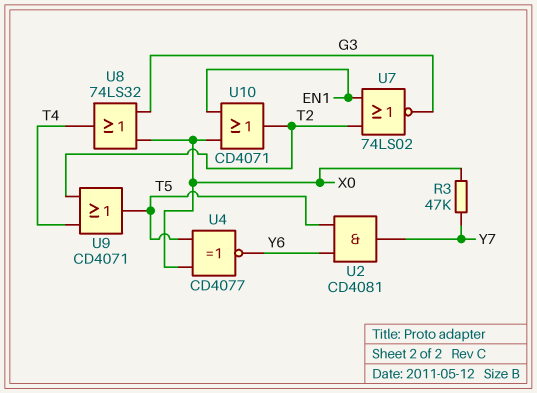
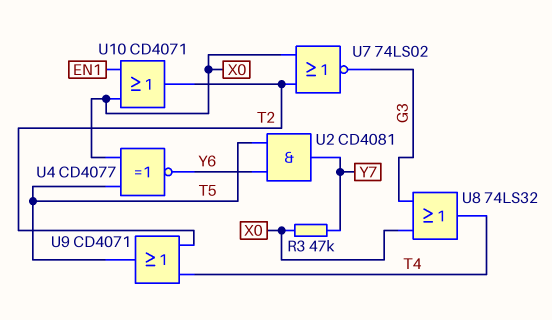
U7: NOR 74LS02 (in EN1, in T2, out G3) -> NOR 74LS02 (in T2, in X0, out G3)

